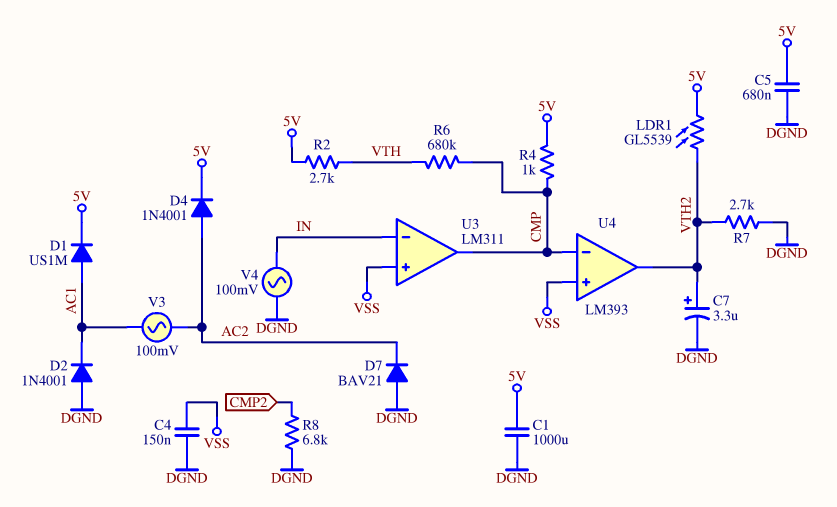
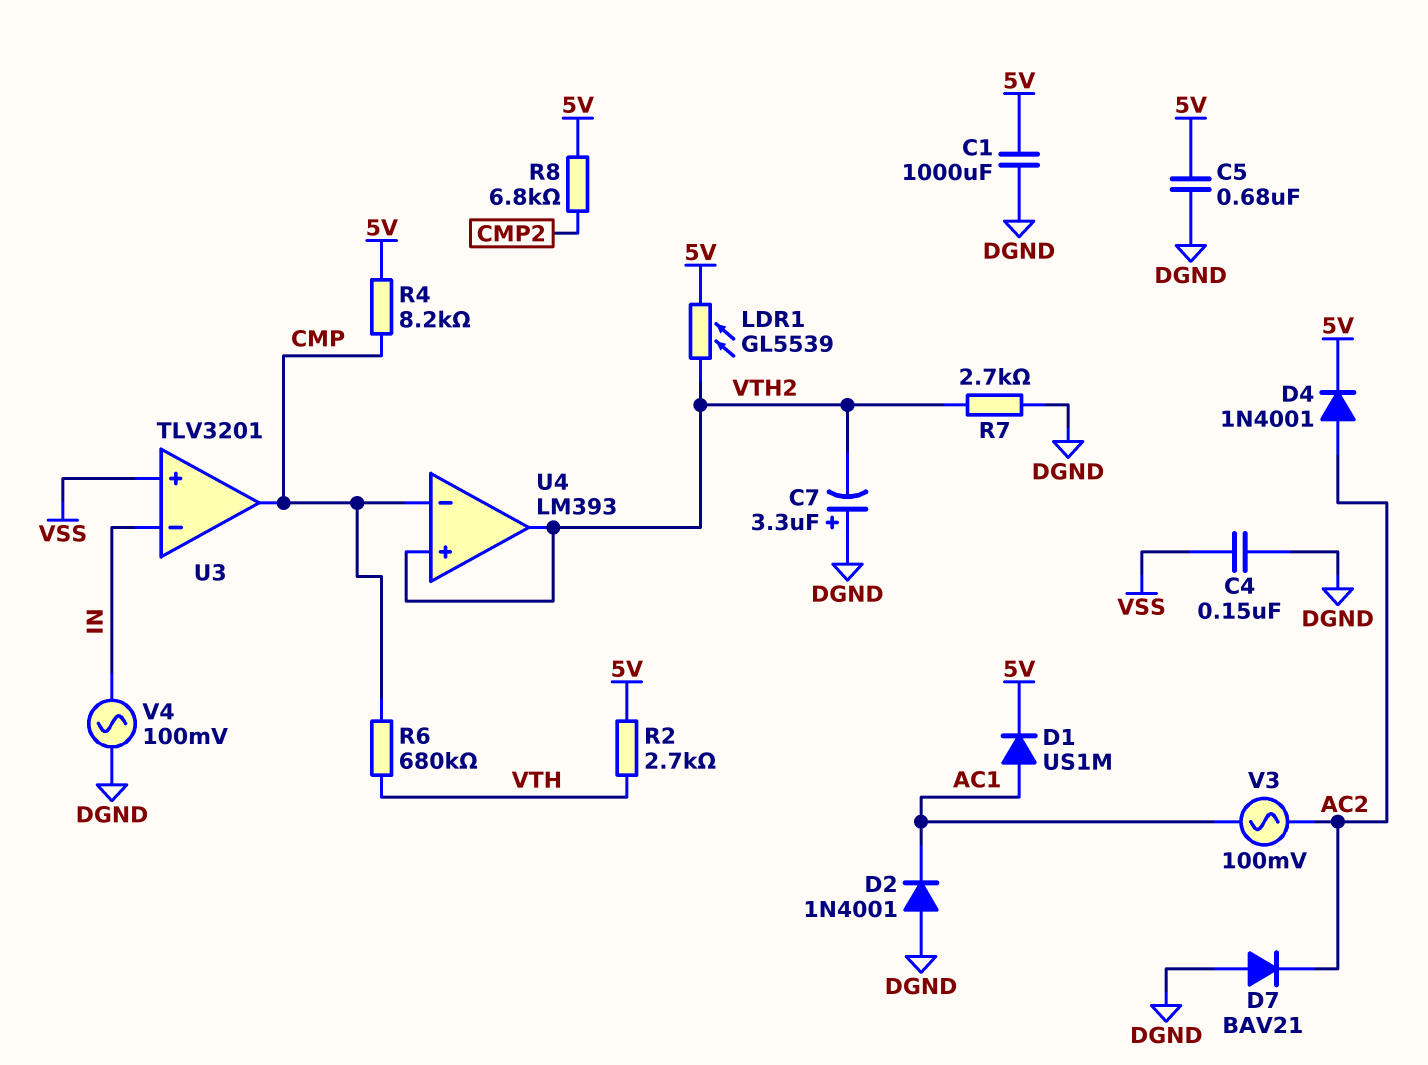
C7: 3.3uF (plus VTH2, minus DGND) -> 3.3uF (plus DGND, minus VTH2)
R4: 1k (5V, CMP) -> 8.2k (5V, CMP)
R8: 6.8k (CMP2, DGND) -> 6.8k (5V, CMP2)
U3: LM311 -> TLV3201
U4 pin in+: VSS -> VTH2

